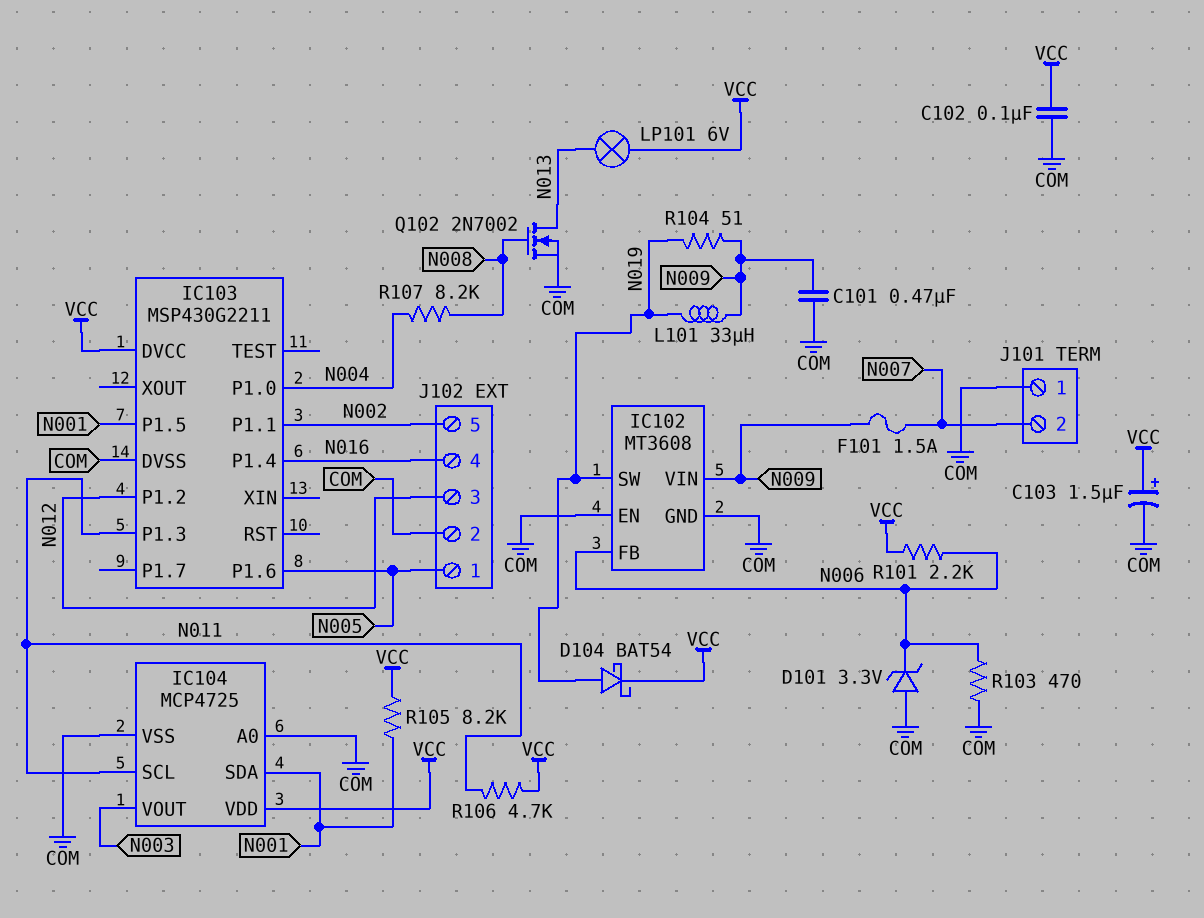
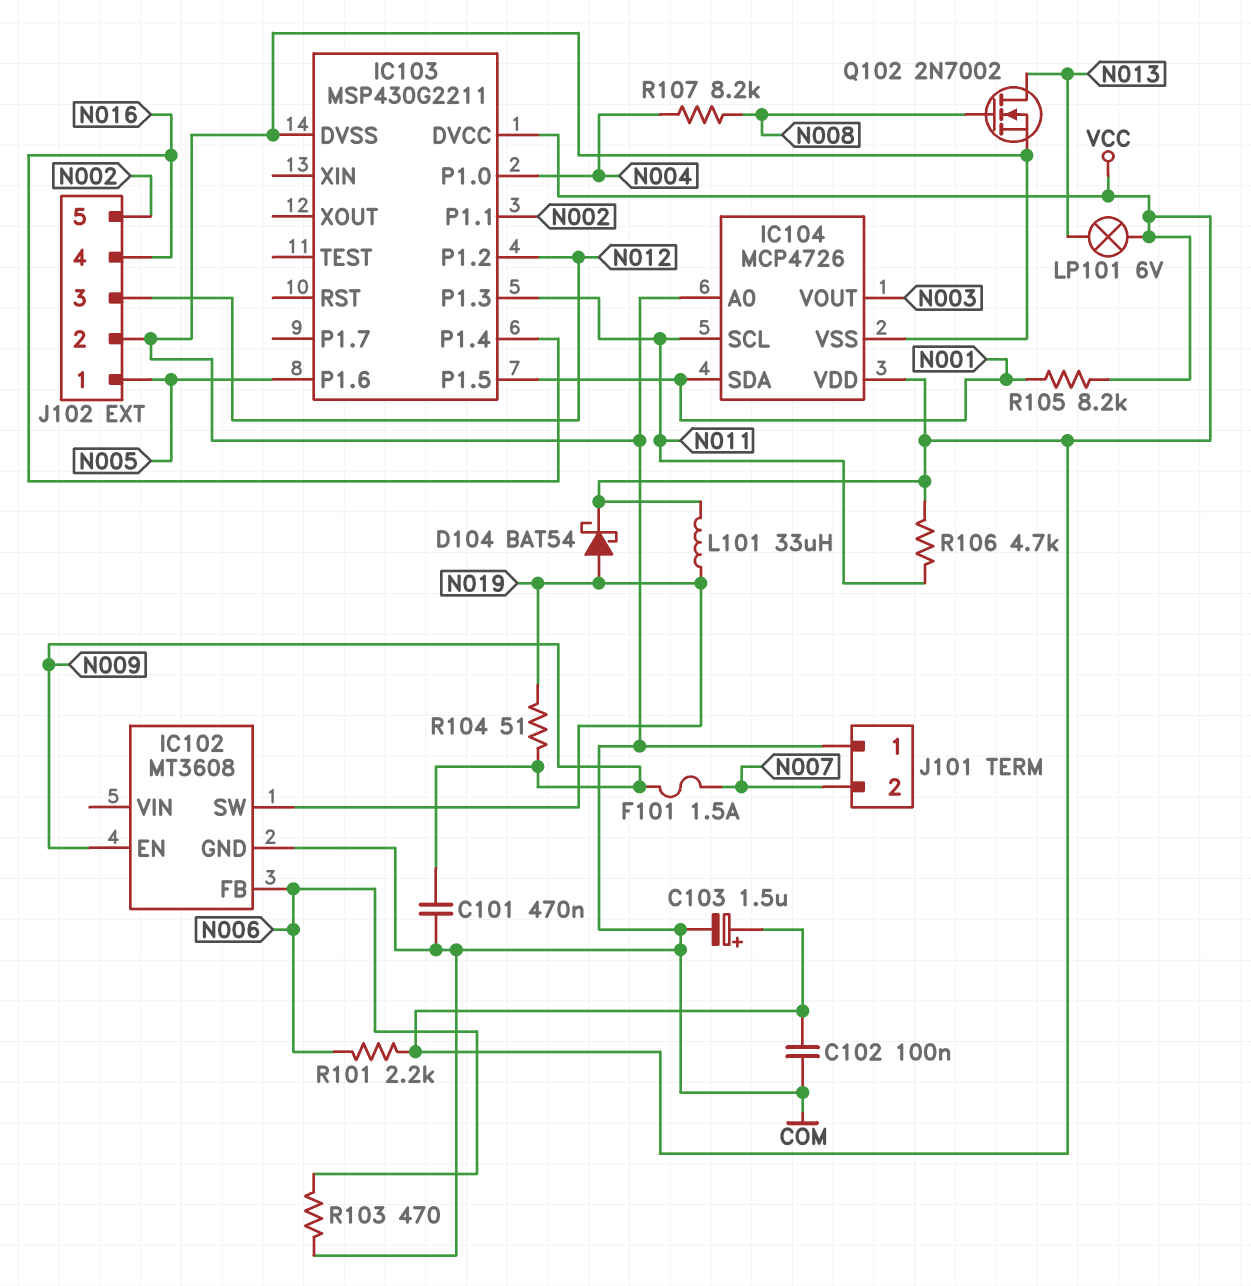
D101: zener 3.3V (A COM, K N006) -> none
IC102 pin EN: COM -> N009
IC102 pin VIN: N009 -> none
IC104: MCP4725 -> MCP4726
L101: 33uH (N009, N019) -> 33uH (N019, VCC)

